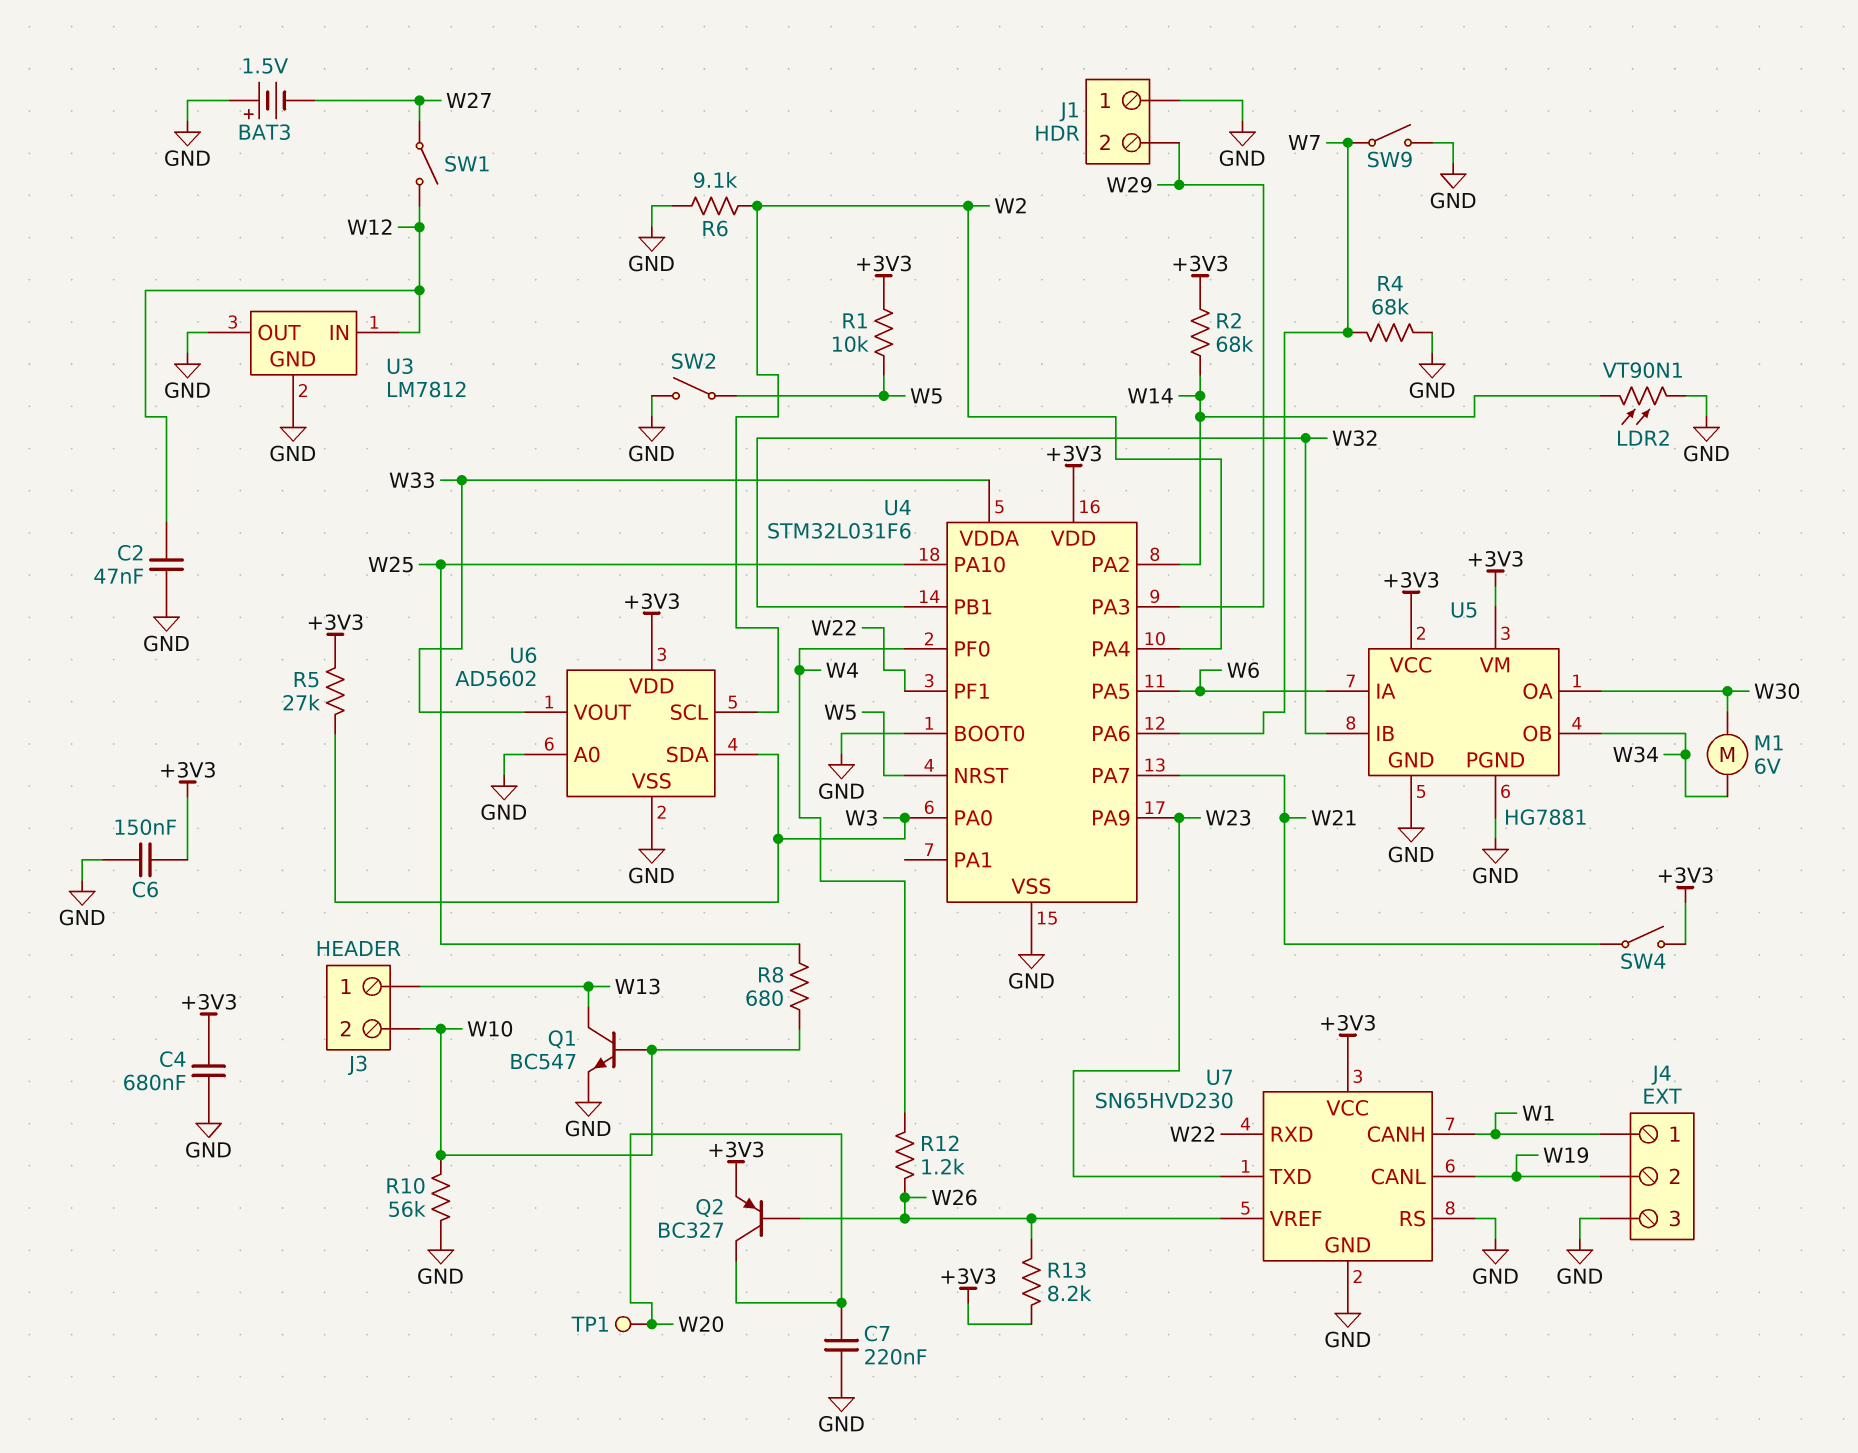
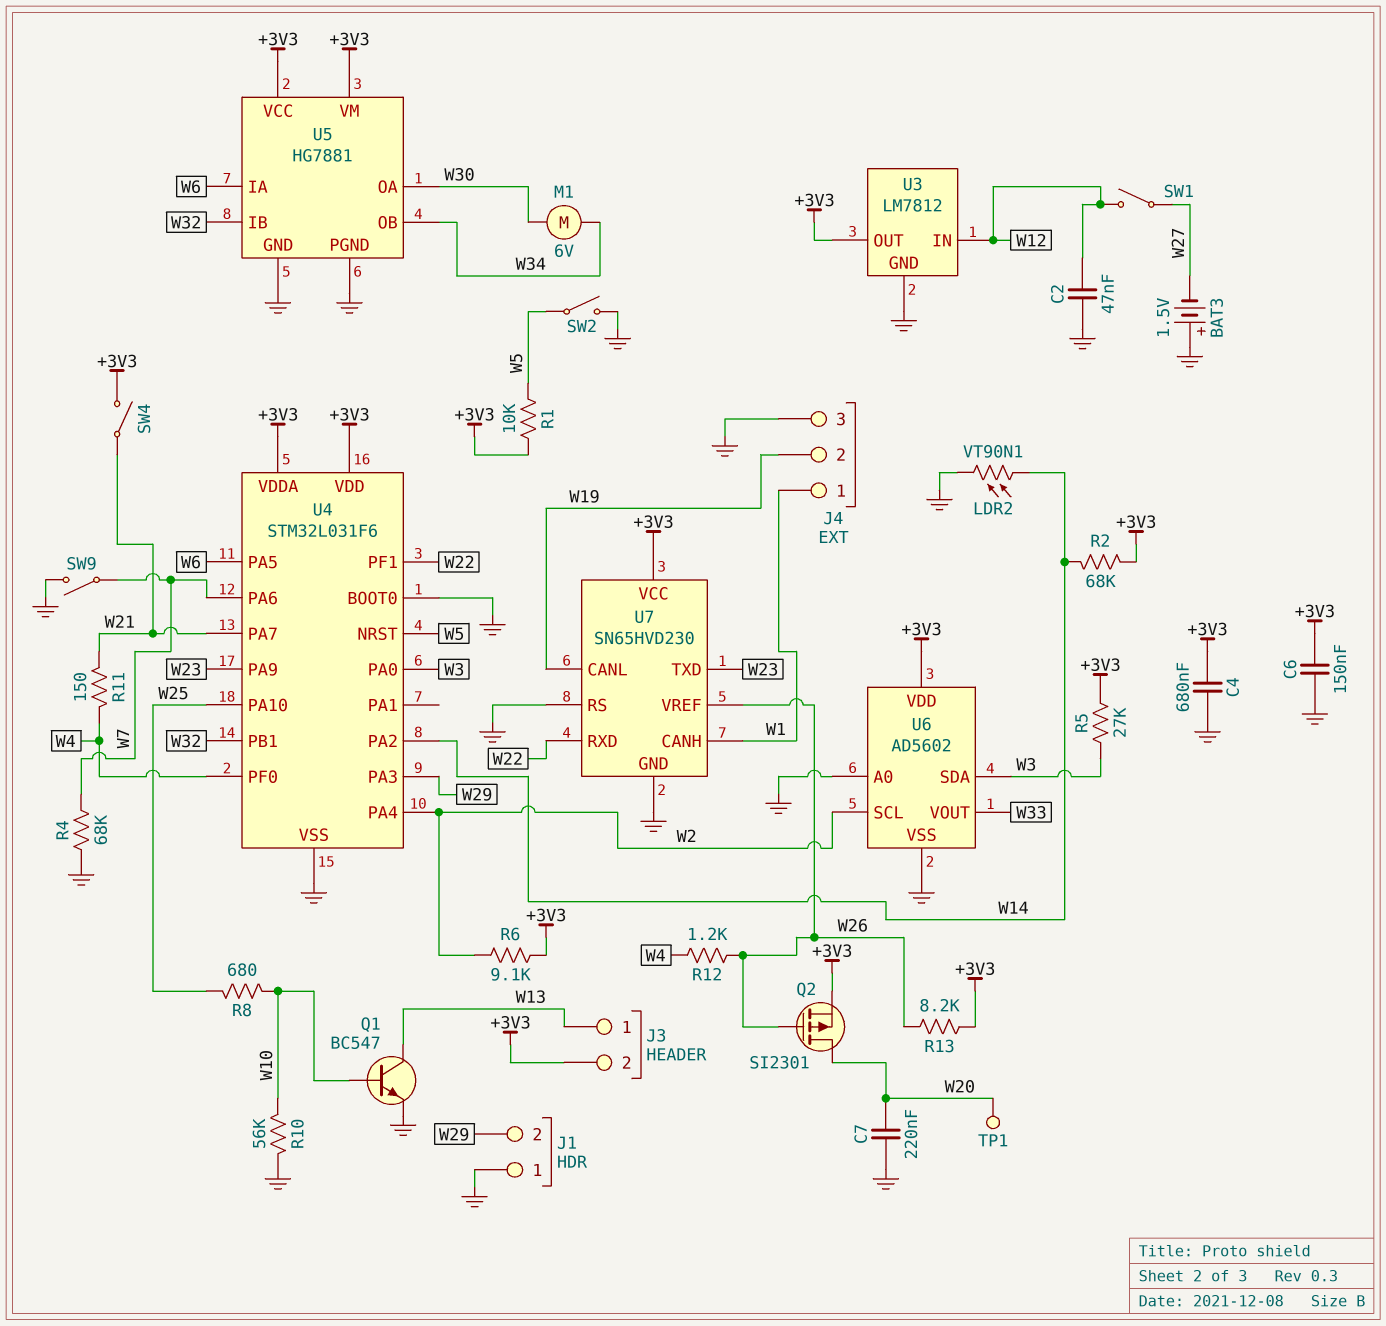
J3 pin 2: W10 -> +3V3
Q2: PNP BC327 (B W26, C W20, E +3V3) -> PMOS SI2301 (G W26, D W20, S +3V3)
R6: 9.1k (GND, W2) -> 9.1k (+3V3, W2)
R11: none -> 150 (W4, W21)
U3 pin OUT: GND -> +3V3
U4 pin VDDA: W33 -> +3V3

